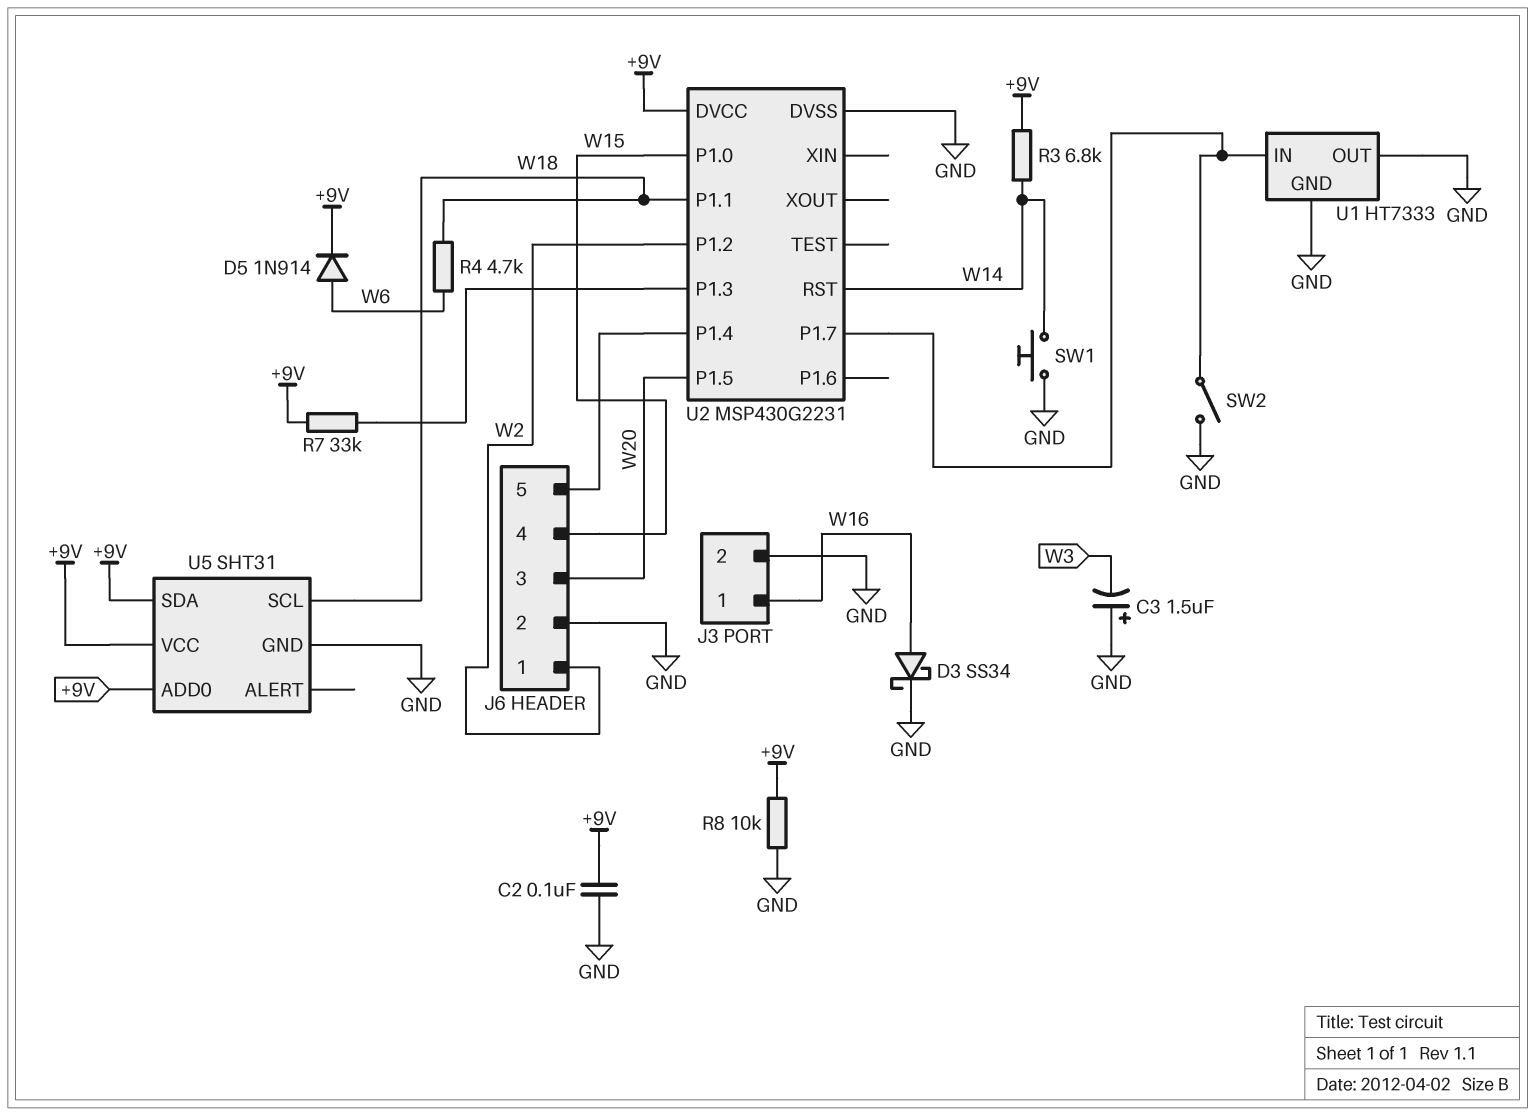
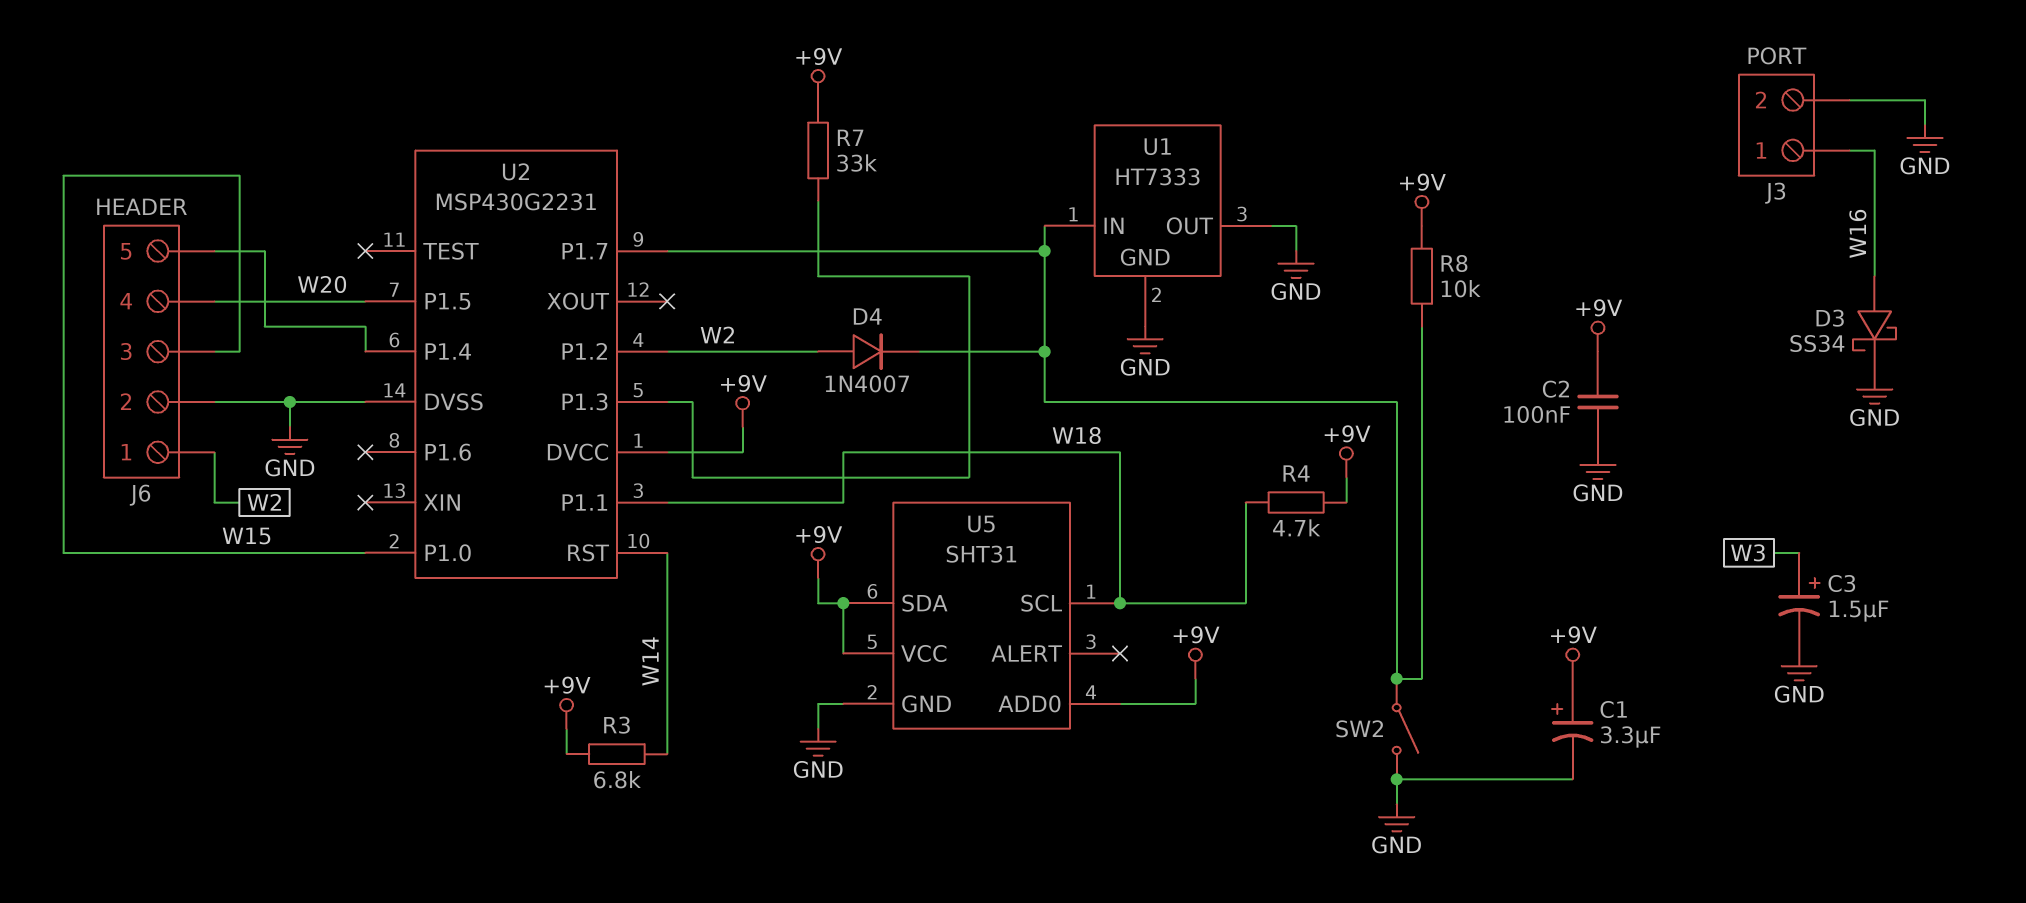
C1: none -> 3.3uF (plus +9V, minus GND)
C3: 1.5uF (plus GND, minus W3) -> 1.5uF (plus W3, minus GND)
D4: none -> diode 1N4007 (A W2, K U1/IN)
D5: diode 1N914 (A W6, K +9V) -> none
J6 pin 3: W20 -> W15
J6 pin 4: W15 -> W20
R4: 4.7k (W6, W18) -> 4.7k (+9V, W18)
R8: 10k (+9V, GND) -> 10k (+9V, U1/IN)
SW1: button (GND, W14) -> none

